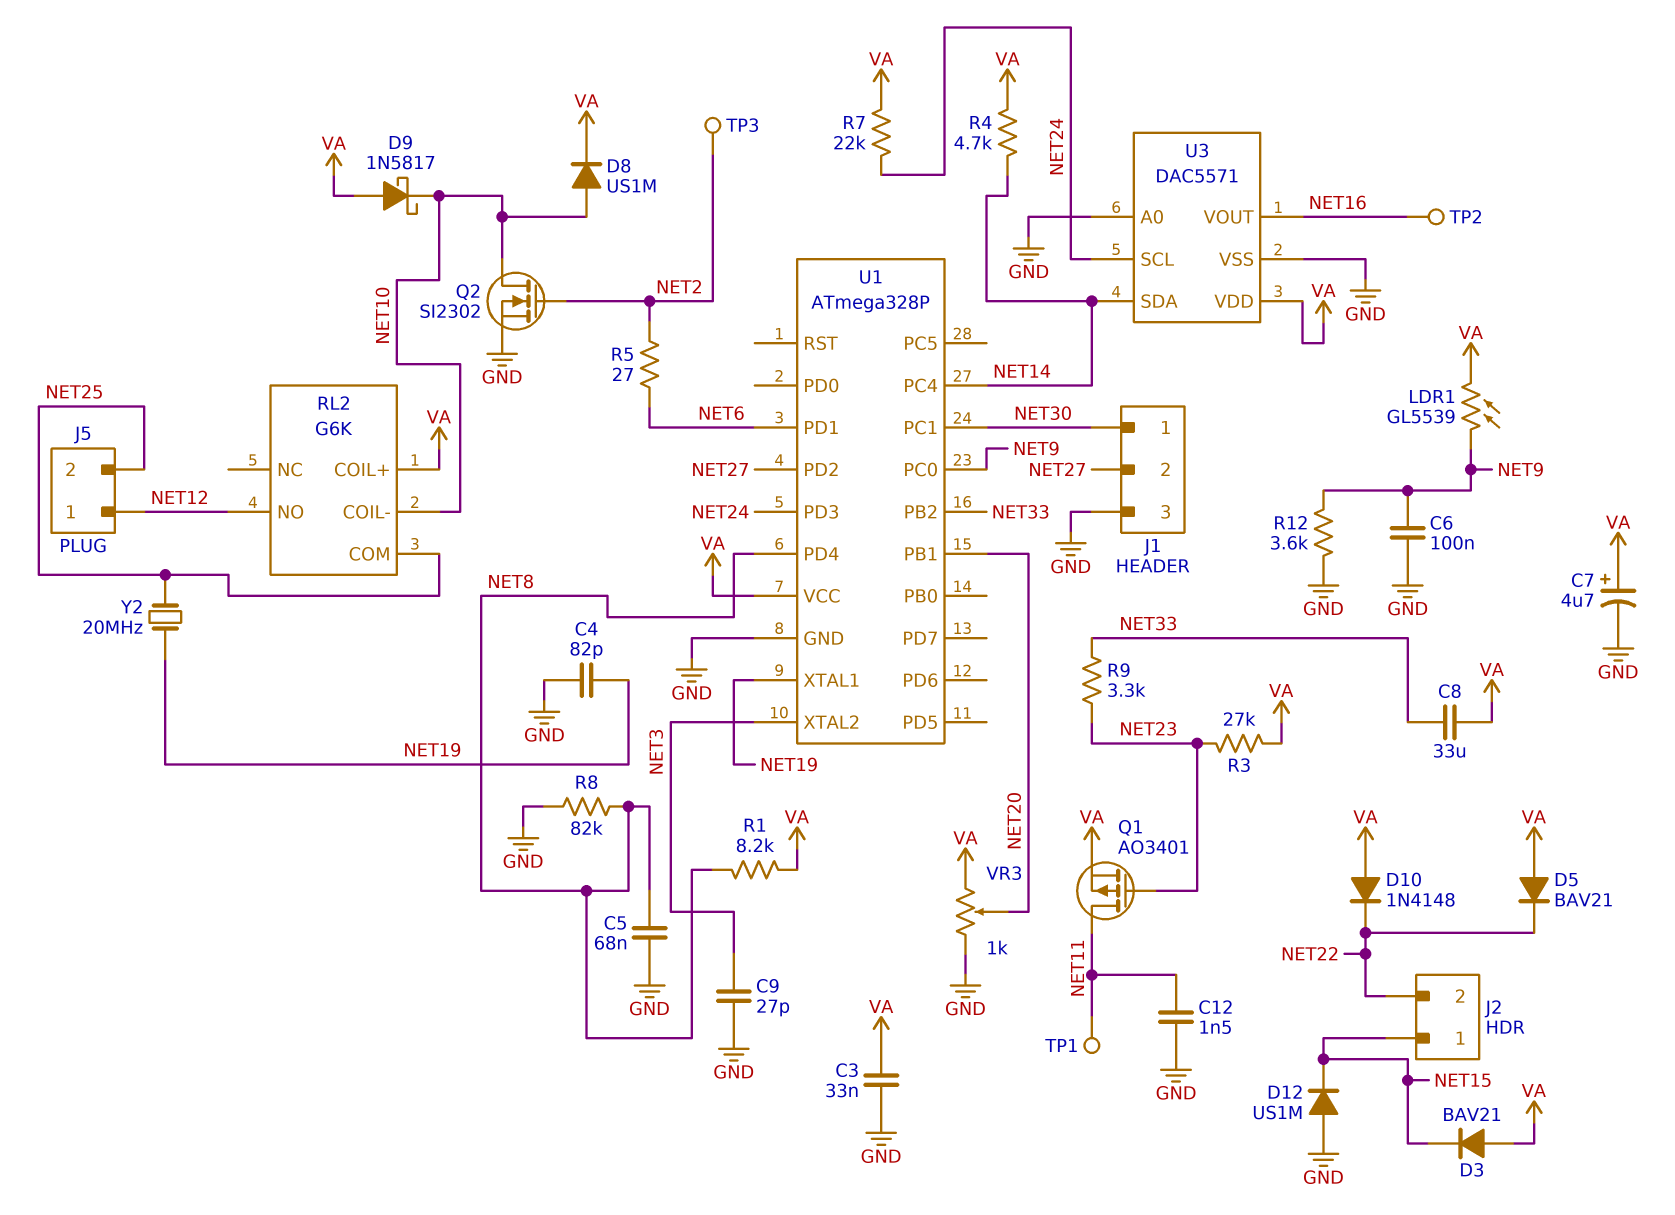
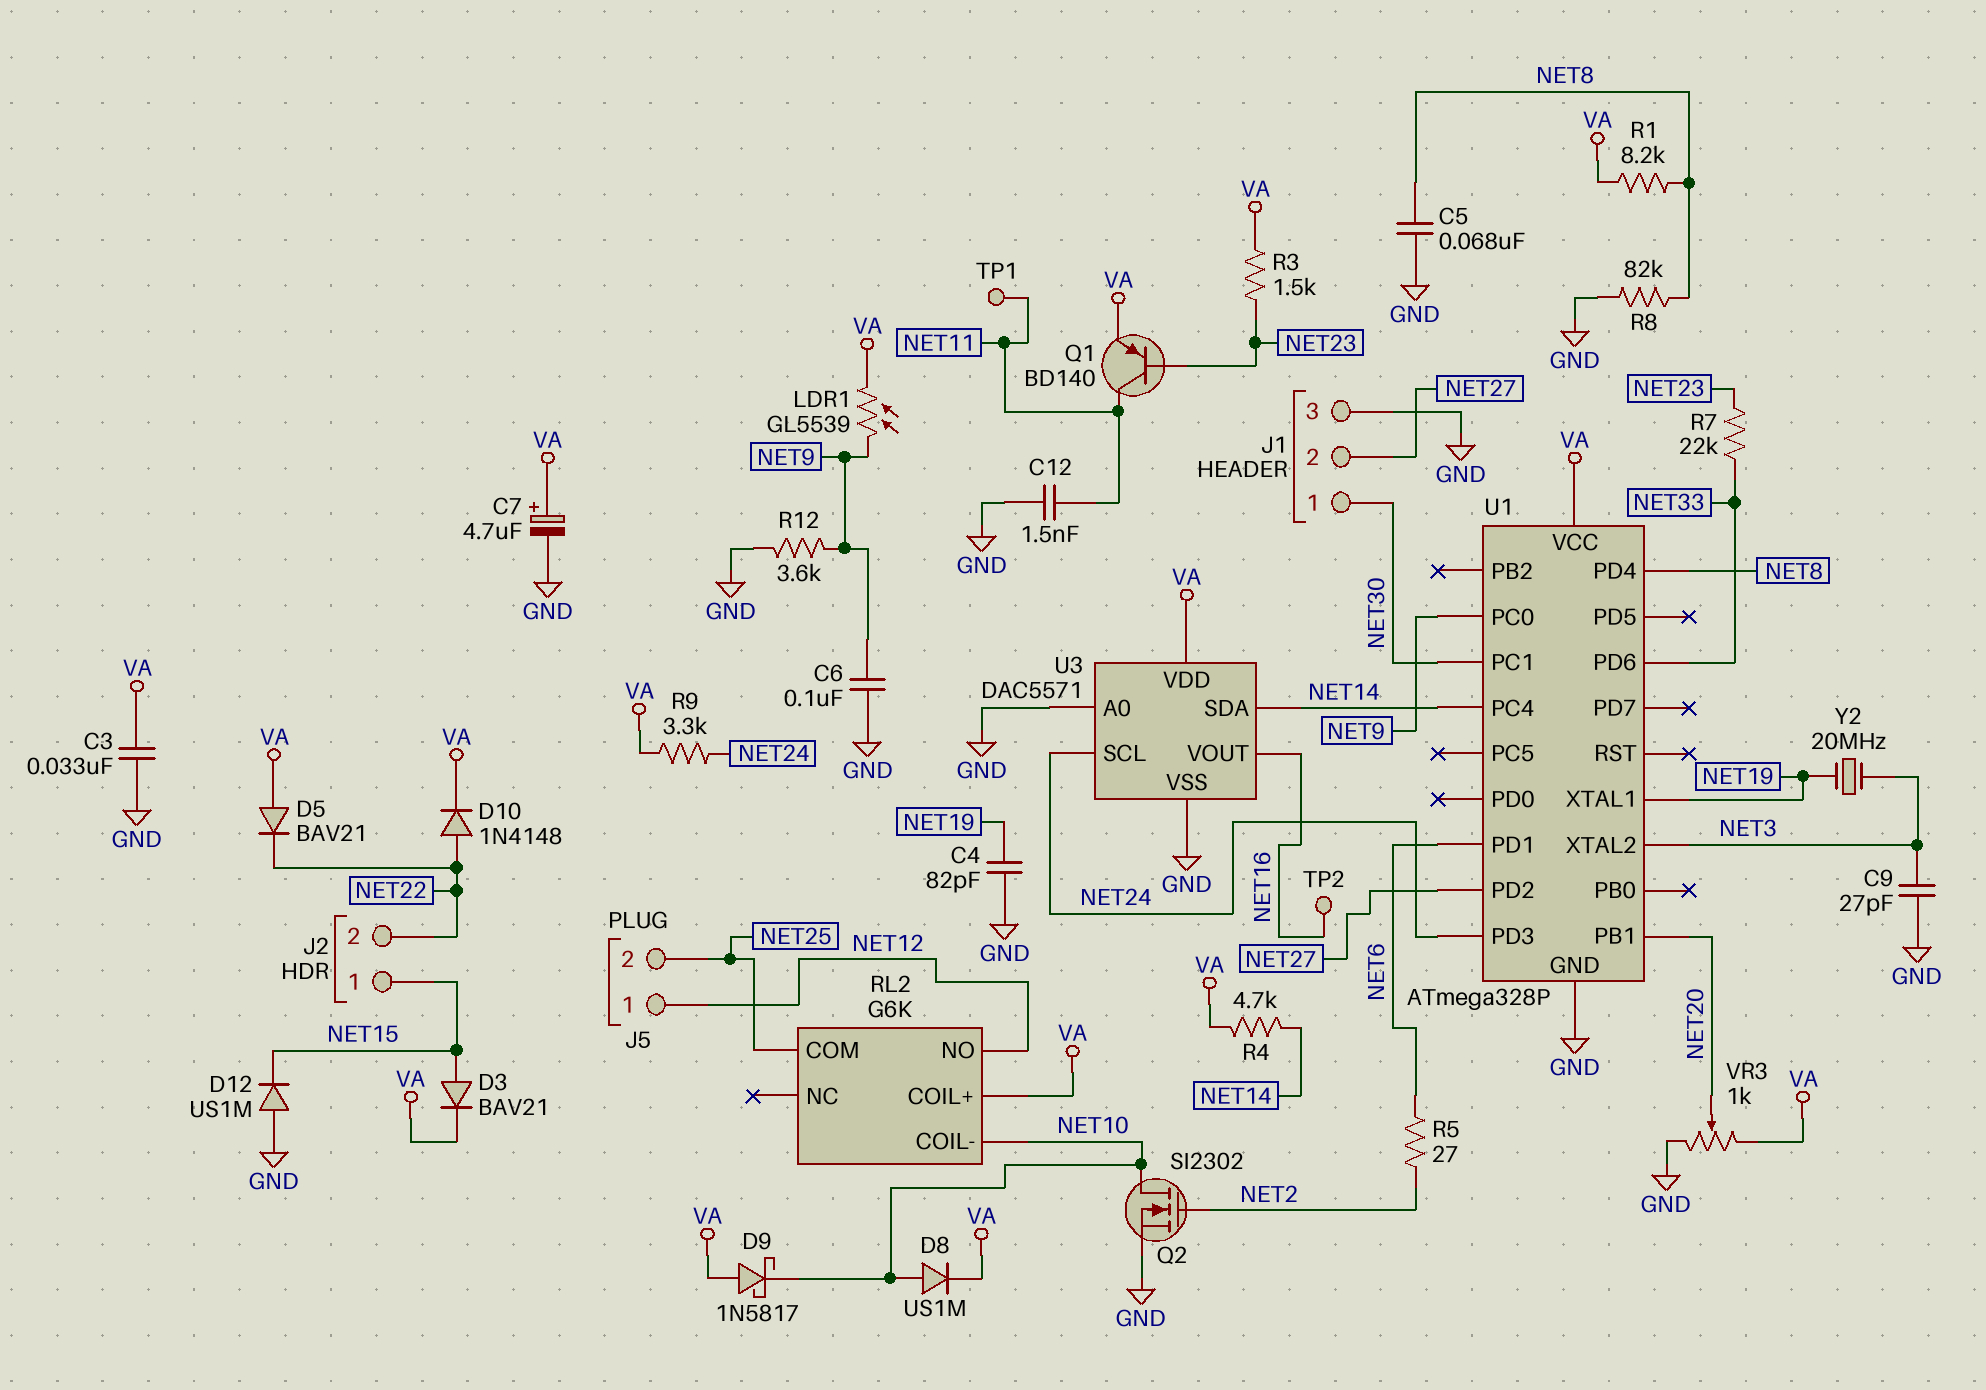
C8: 33uF (NET33, VA) -> none
D3: diode BAV21 (A VA, K NET15) -> diode BAV21 (A NET15, K VA)
D10: diode 1N4148 (A VA, K NET22) -> diode 1N4148 (A NET22, K VA)
Q1: PMOS AO3401 (G NET23, D NET11, S VA) -> PNP BD140 (B NET23, C NET11, E VA)
R3: 27k (NET23, VA) -> 1.5k (NET23, VA)
R7: 22k (NET24, VA) -> 22k (NET23, NET33)
R9: 3.3k (NET23, NET33) -> 3.3k (NET24, VA)
TP3: test point (NET2) -> none
U1 pin PB2: NET33 -> none
U1 pin PD6: none -> NET33
Y2: 20MHz (NET19, NET25) -> 20MHz (NET3, NET19)

